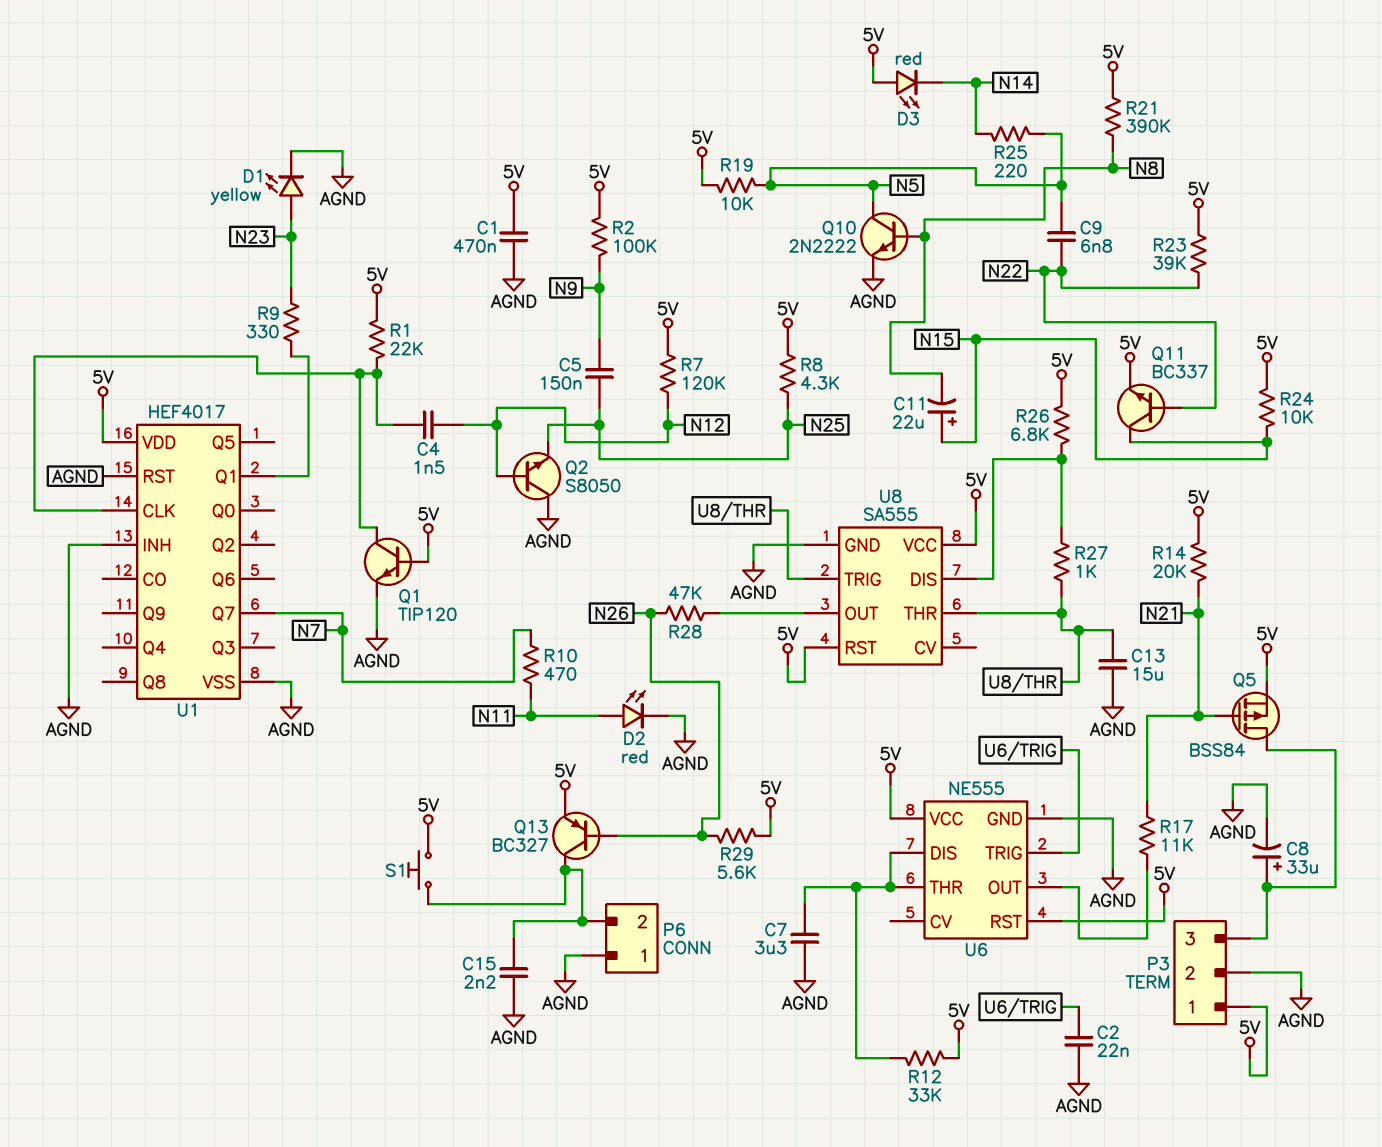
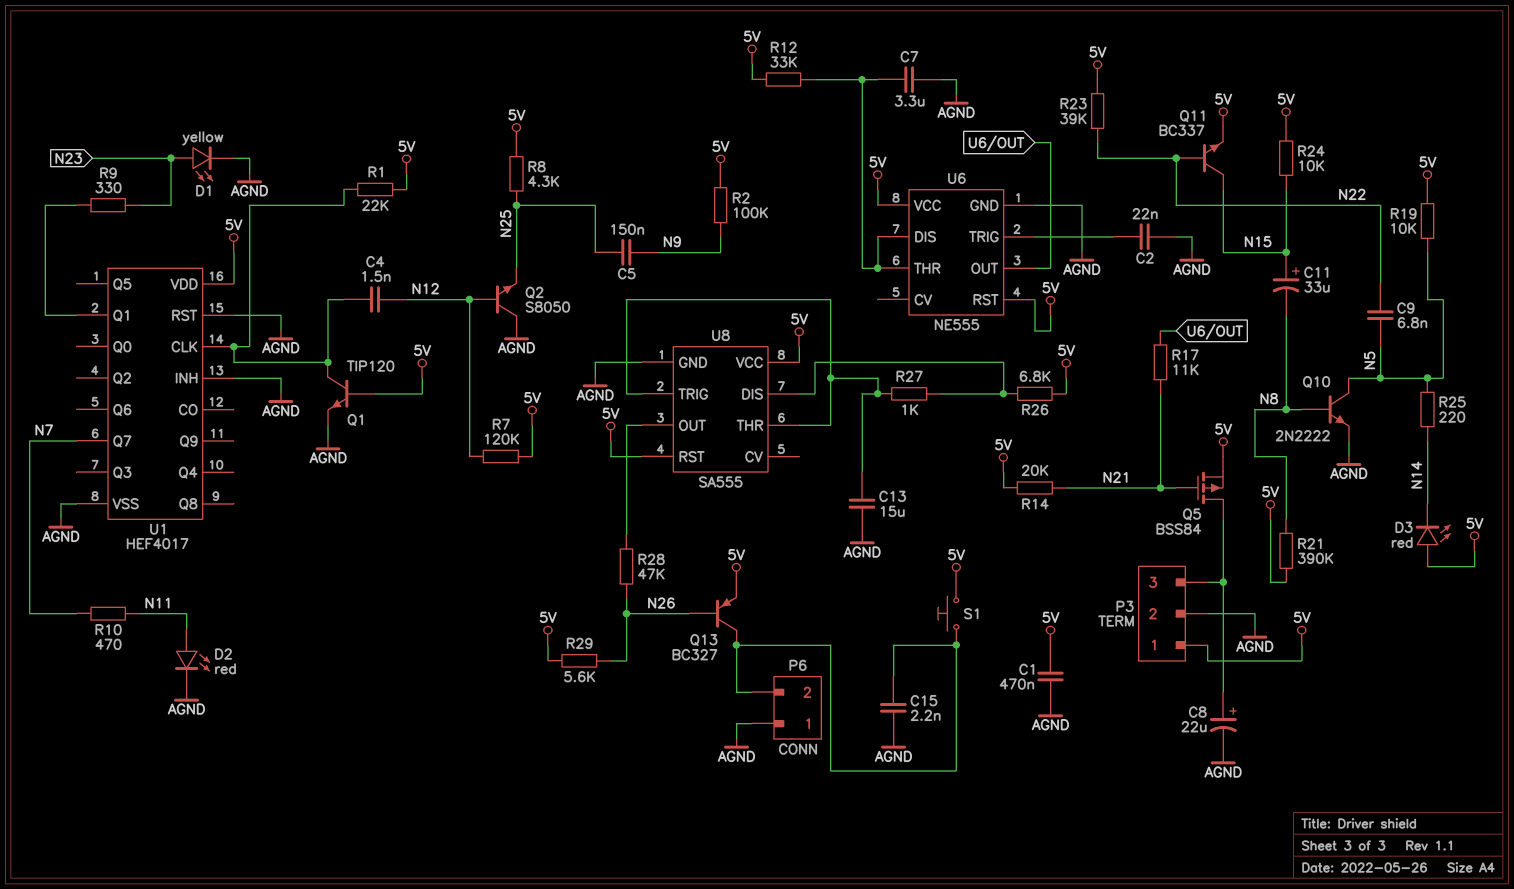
C8: 33uF (plus P3/3, minus AGND) -> 22uF (plus P3/3, minus AGND)
C11: 22uF (plus N15, minus N8) -> 33uF (plus N15, minus N8)

